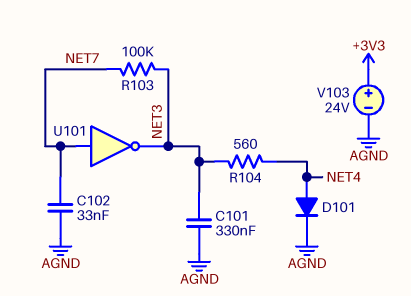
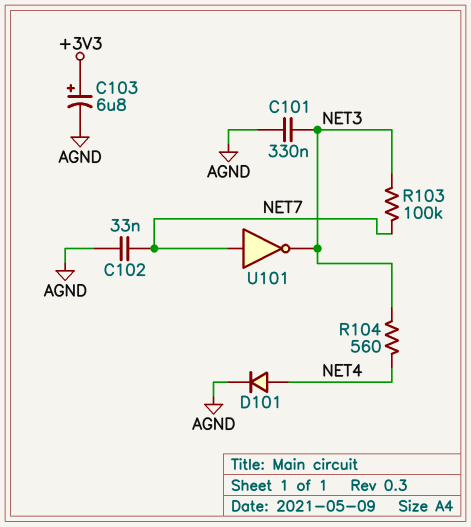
C103: none -> 6.8uF (plus +3V3, minus AGND)
V103: 24V (plus +3V3, minus AGND) -> none

